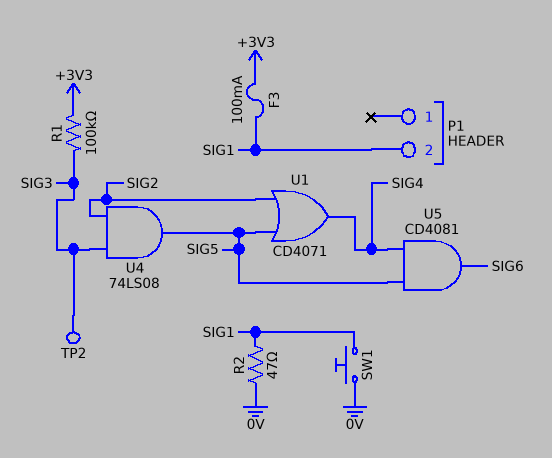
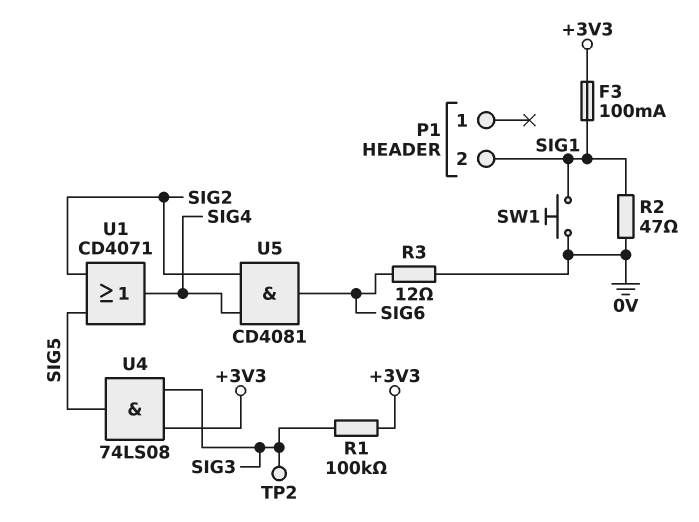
R3: none -> 12 (0V, SIG6)
U4: AND 74LS08 (in SIG2, in SIG3, out SIG5) -> AND 74LS08 (in +3V3, in SIG3, out SIG5)
U5: AND CD4081 (in SIG4, in SIG5, out SIG6) -> AND CD4081 (in SIG2, in SIG4, out SIG6)

